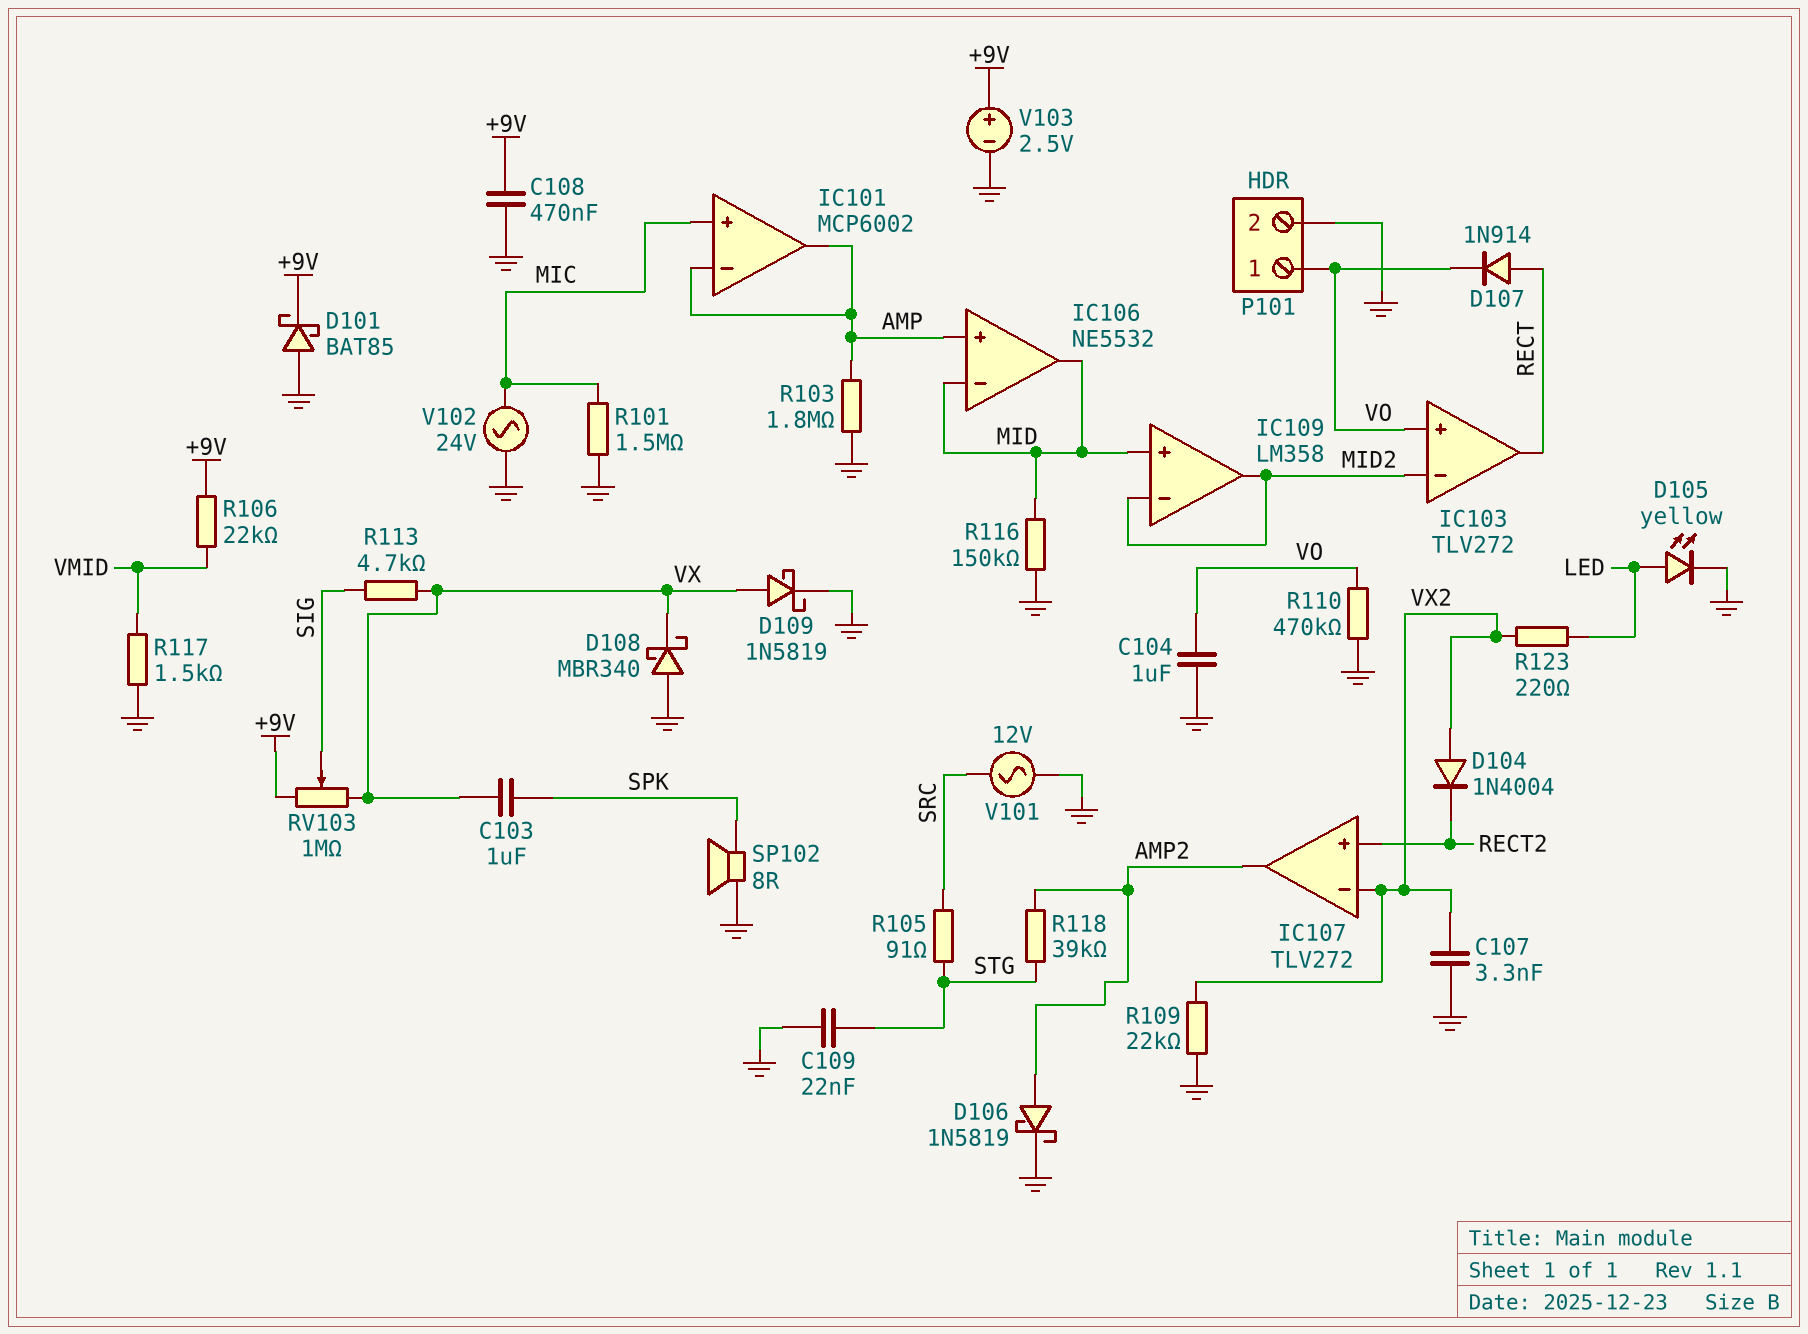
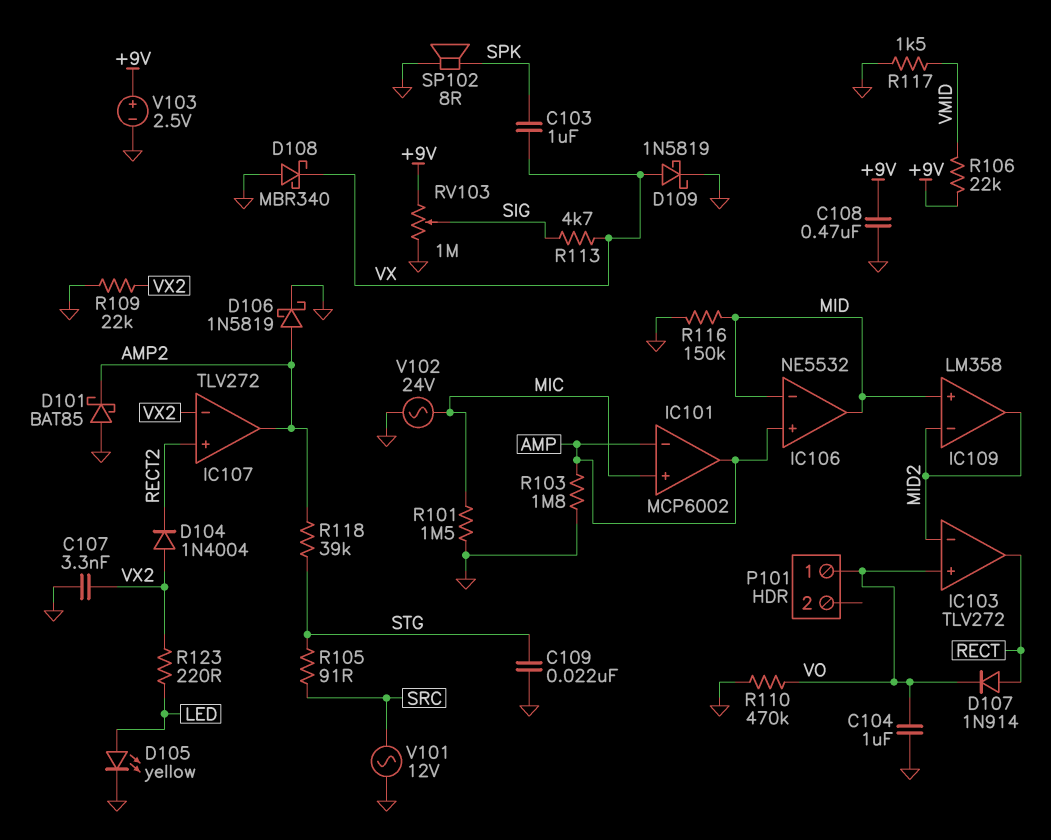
D101: schottky BAT85 (A GND, K +9V) -> schottky BAT85 (A GND, K AMP2)
P101 pin 2: GND -> none
RV103: 1M (+9V, VX, wiper SIG) -> 1M (+9V, GND, wiper SIG)

